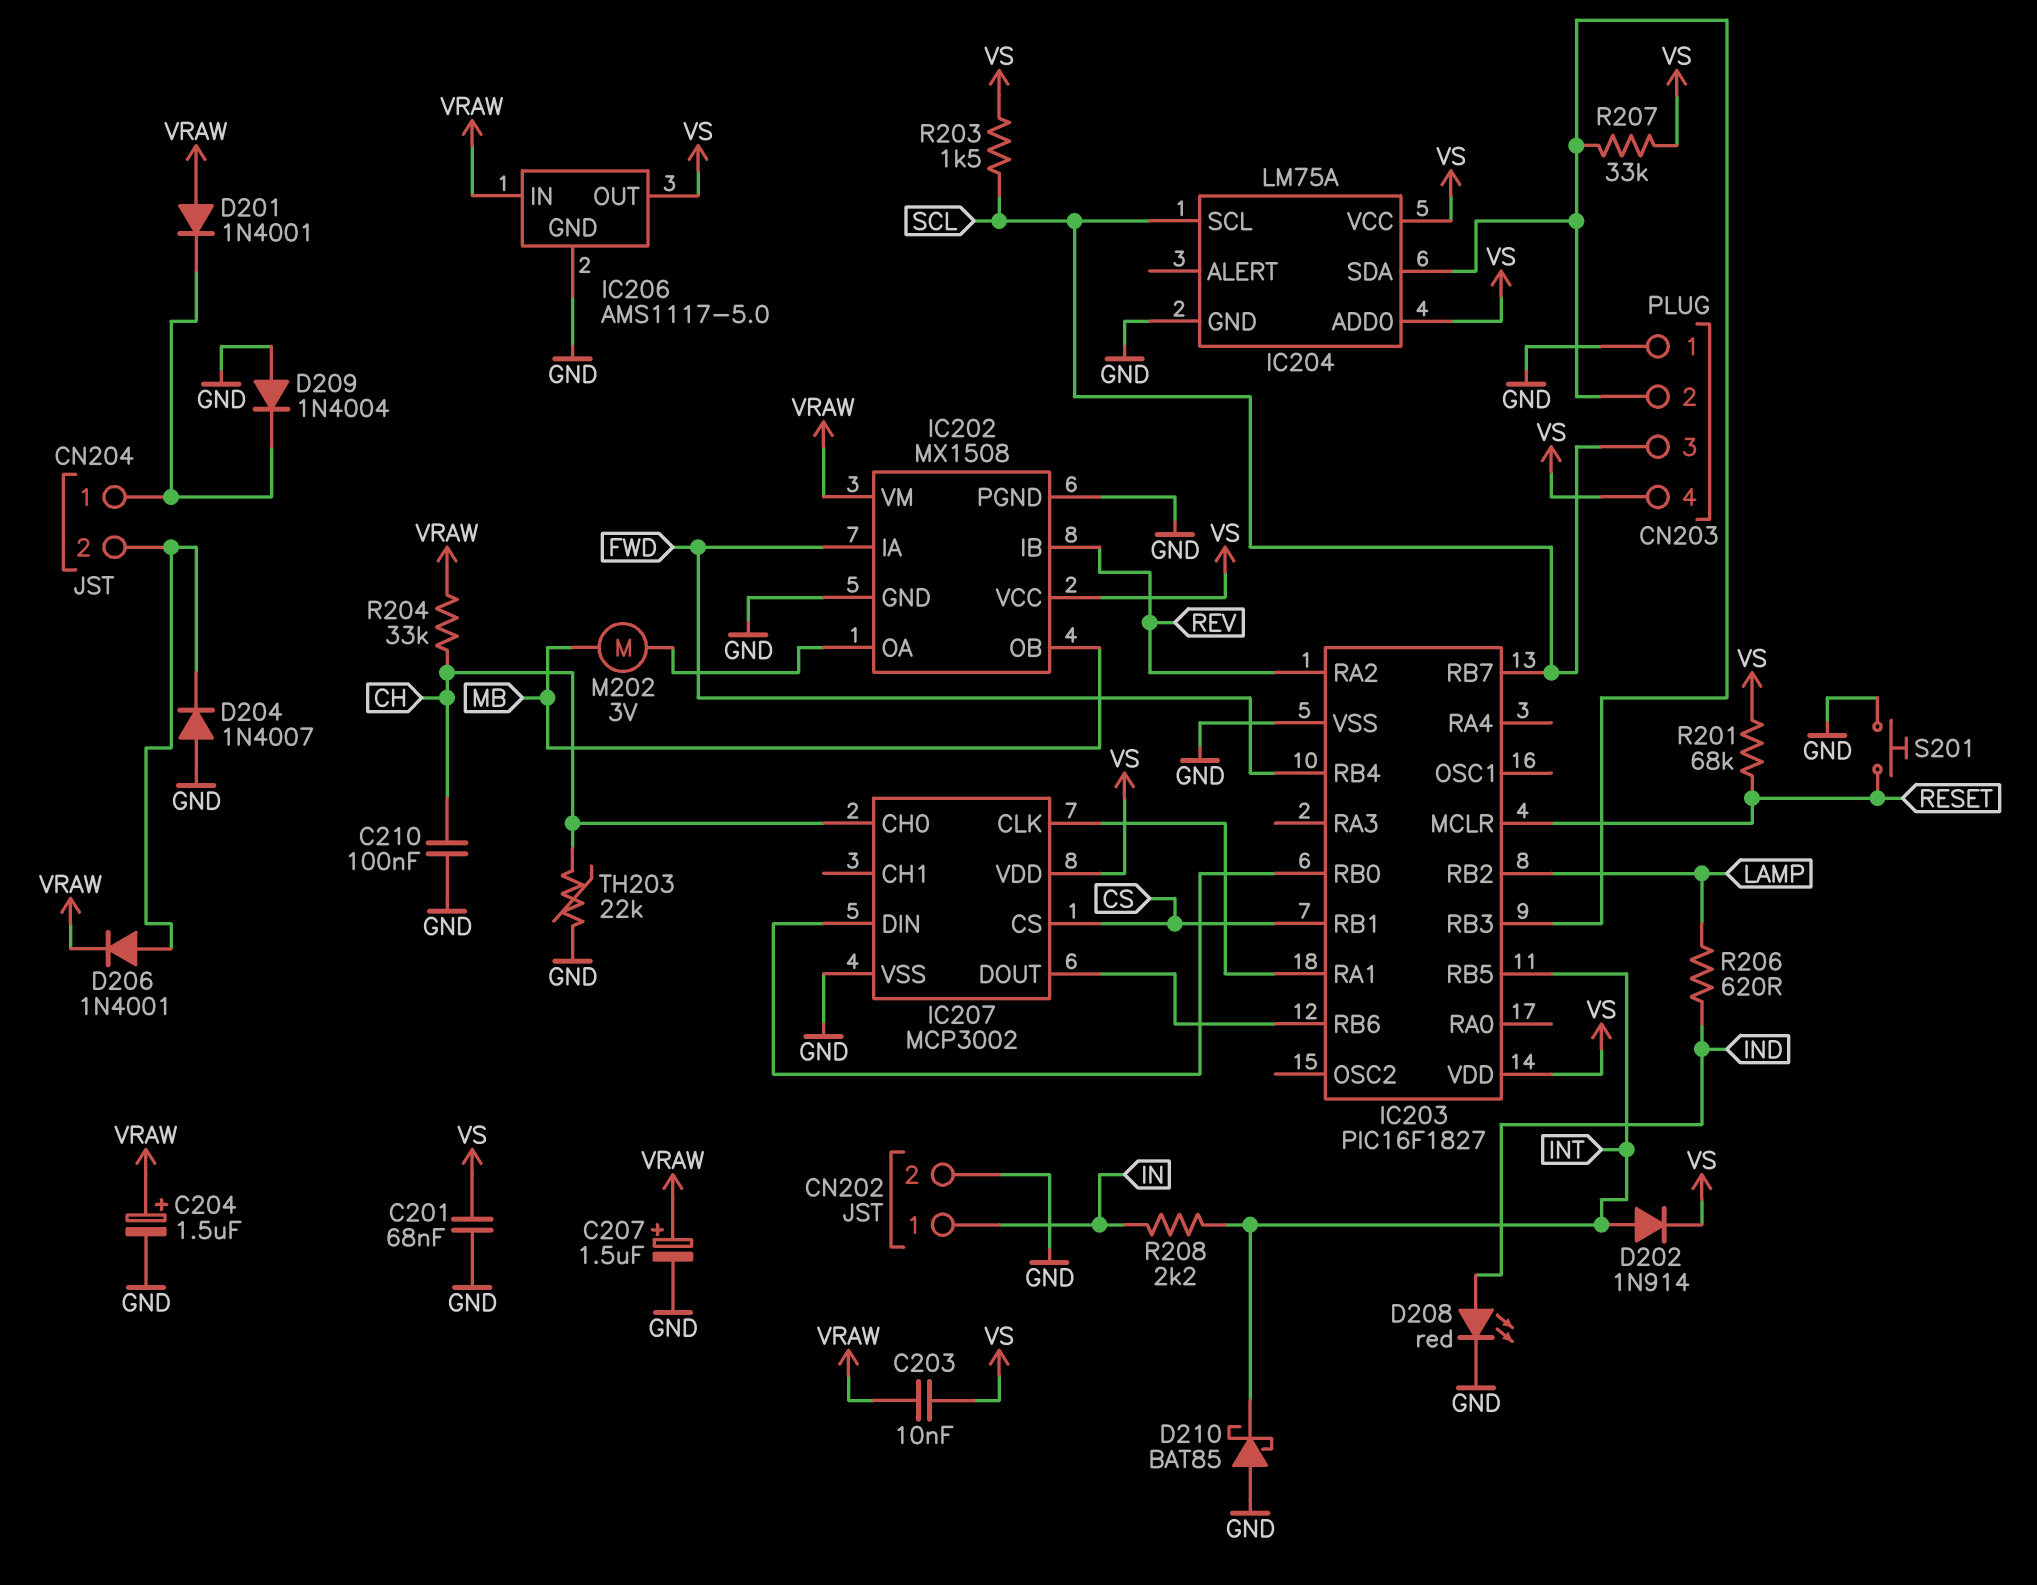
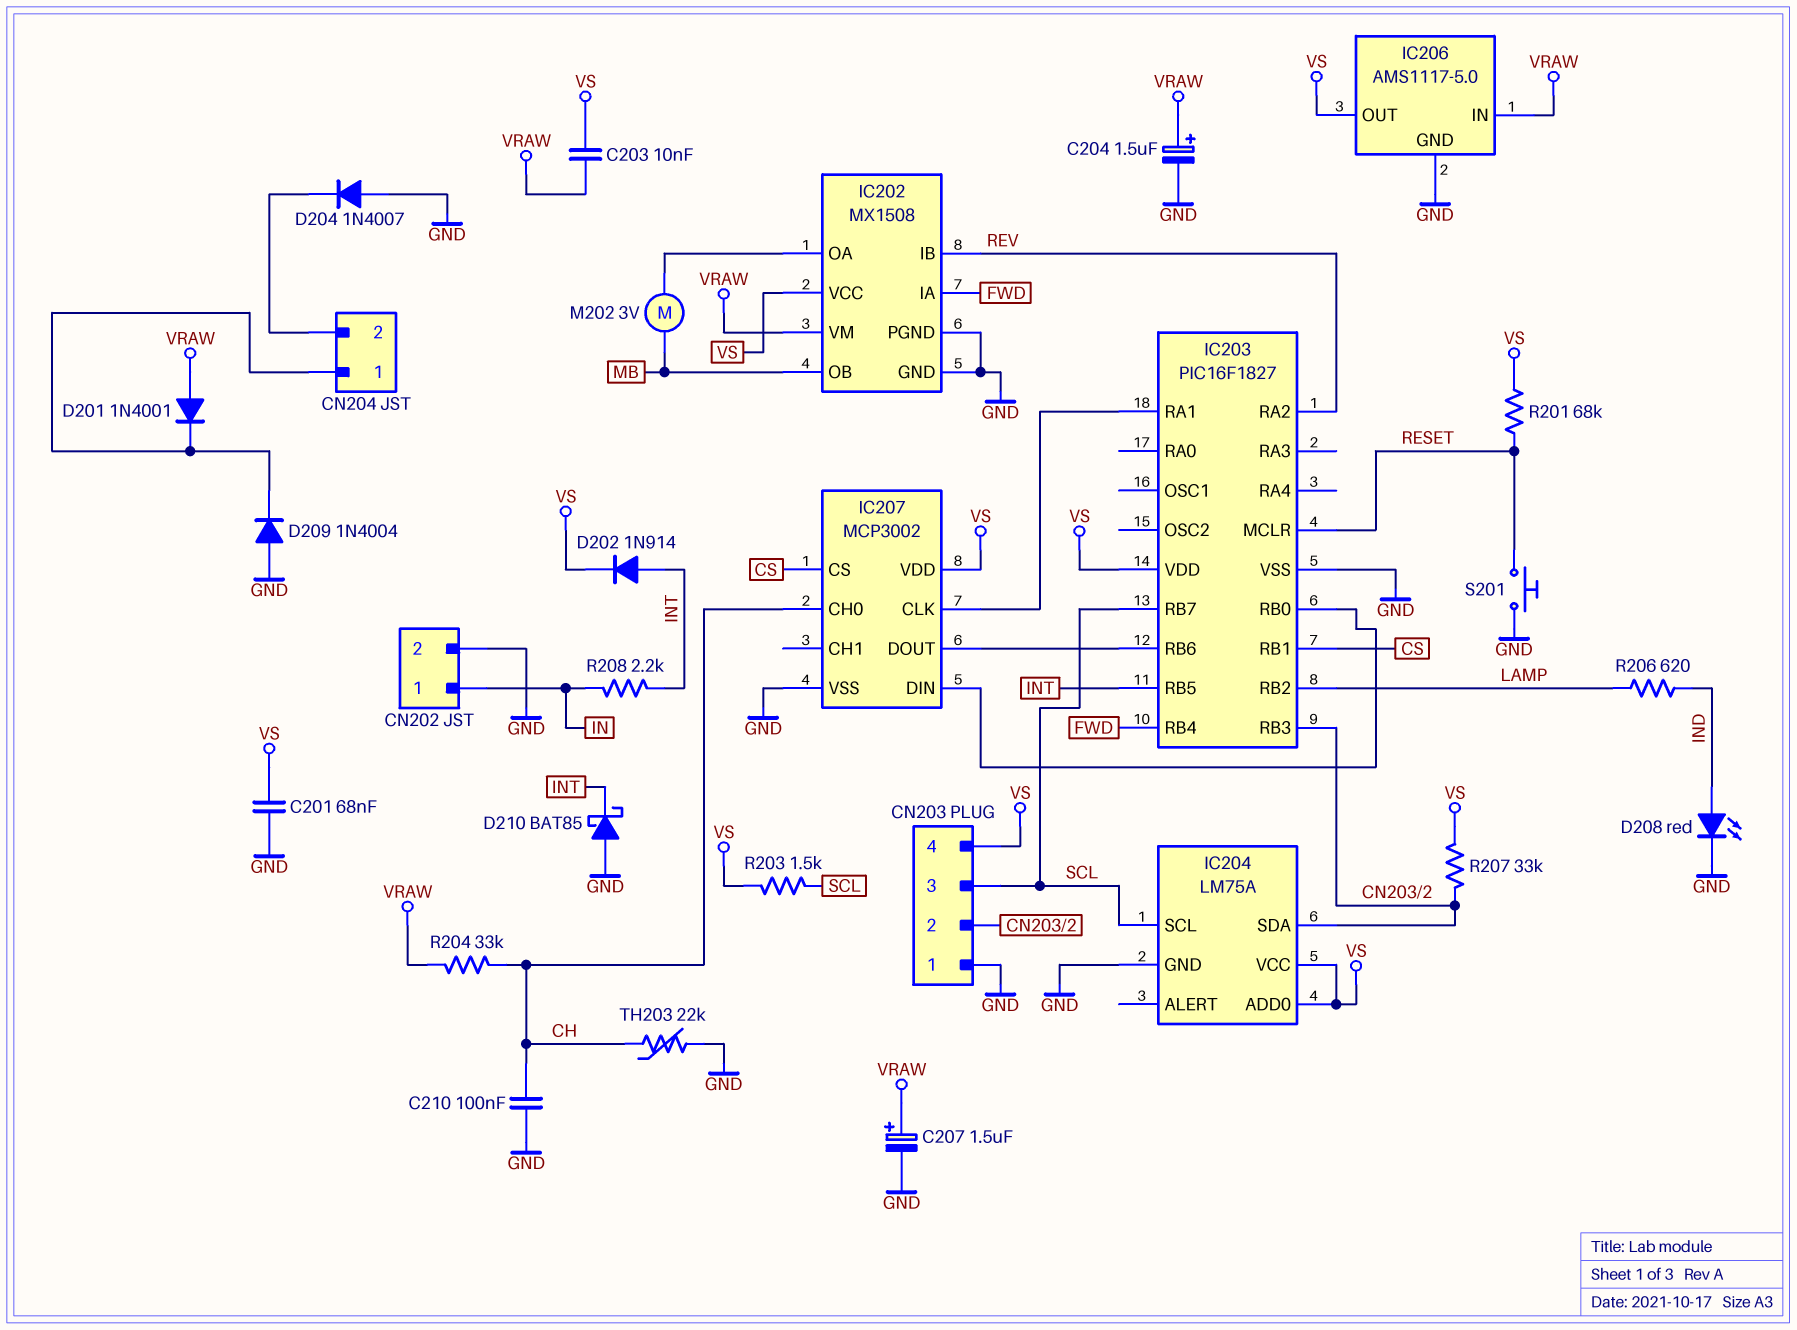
D206: diode 1N4001 (A CN204/2, K VRAW) -> none

